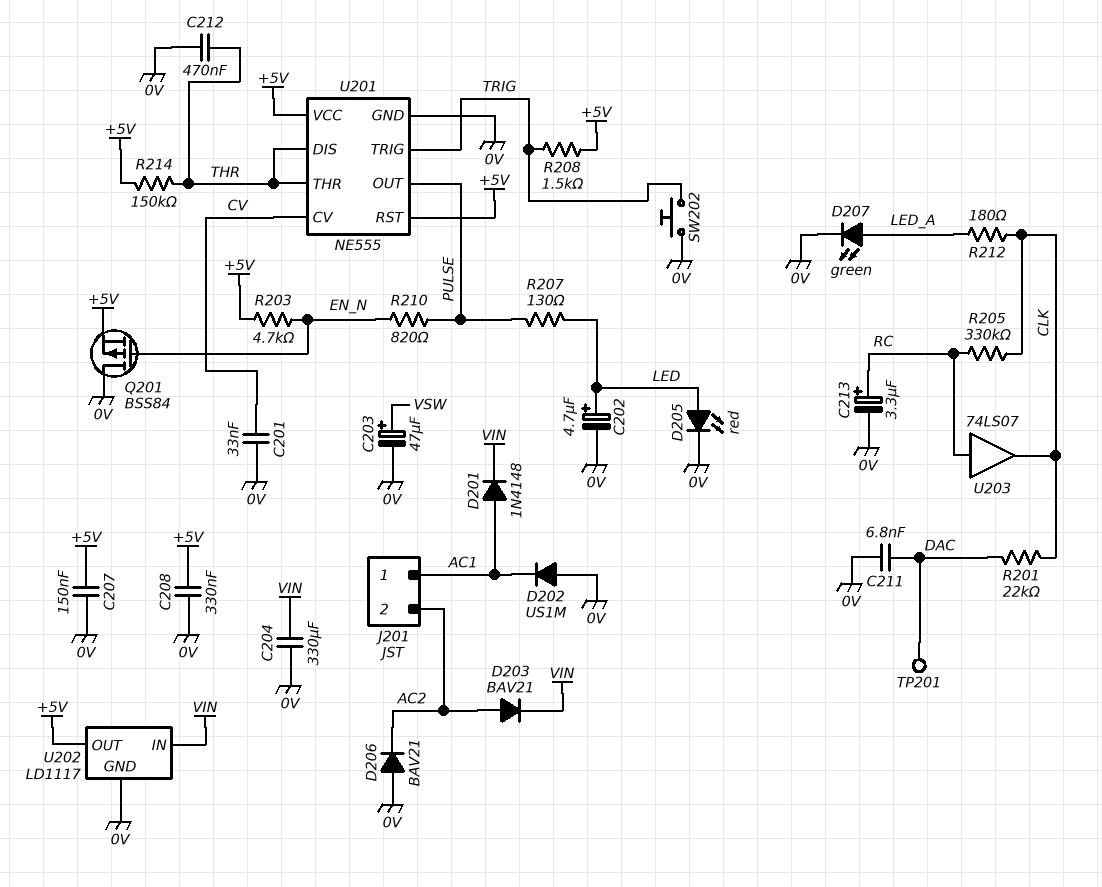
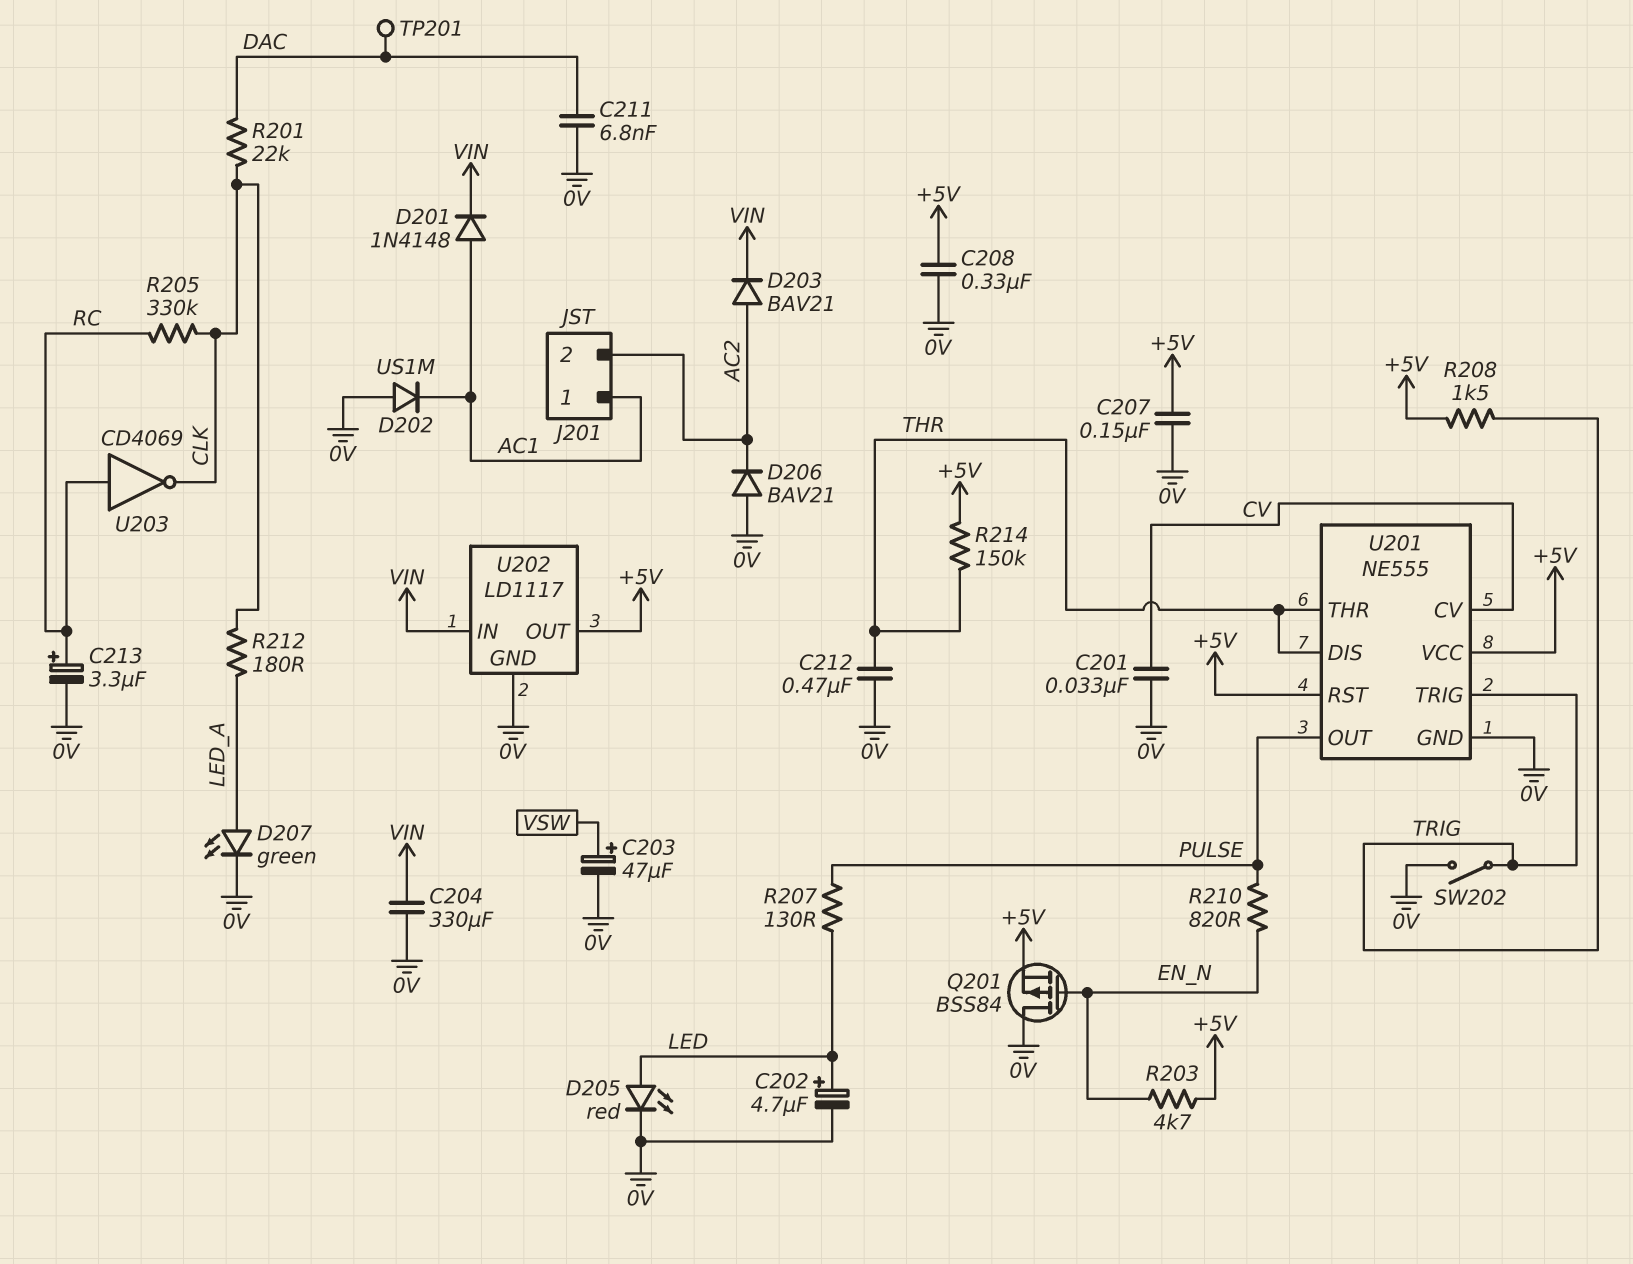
SW202: button (0V, TRIG) -> switch (0V, TRIG)
U203: buffer 74LS07 (in RC, out CLK) -> NOT CD4069 (in RC, out CLK)

